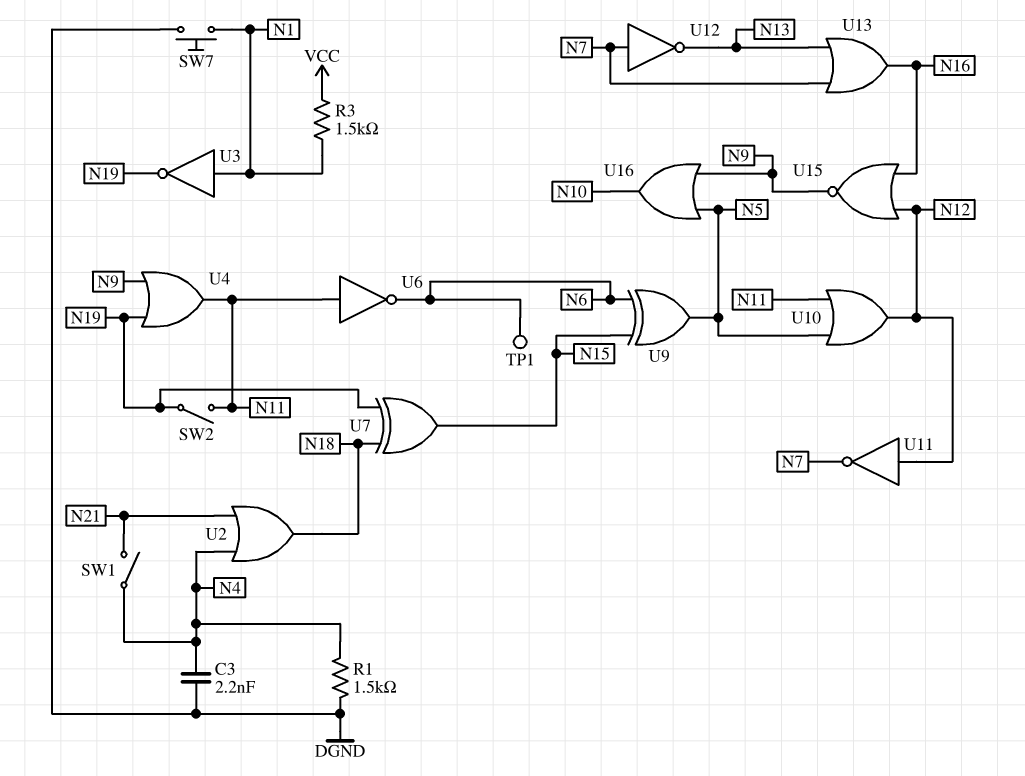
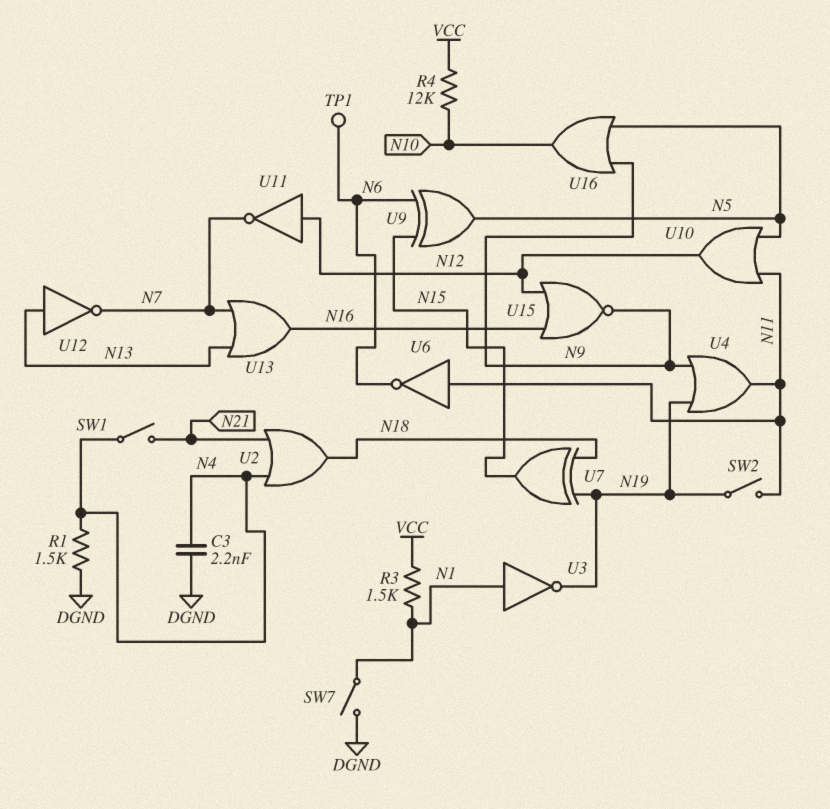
R4: none -> 12k (N10, VCC)
SW7: button (DGND, N1) -> switch (DGND, N1)
U12: NOT (in N7, out N13) -> NOT (in N13, out N7)

